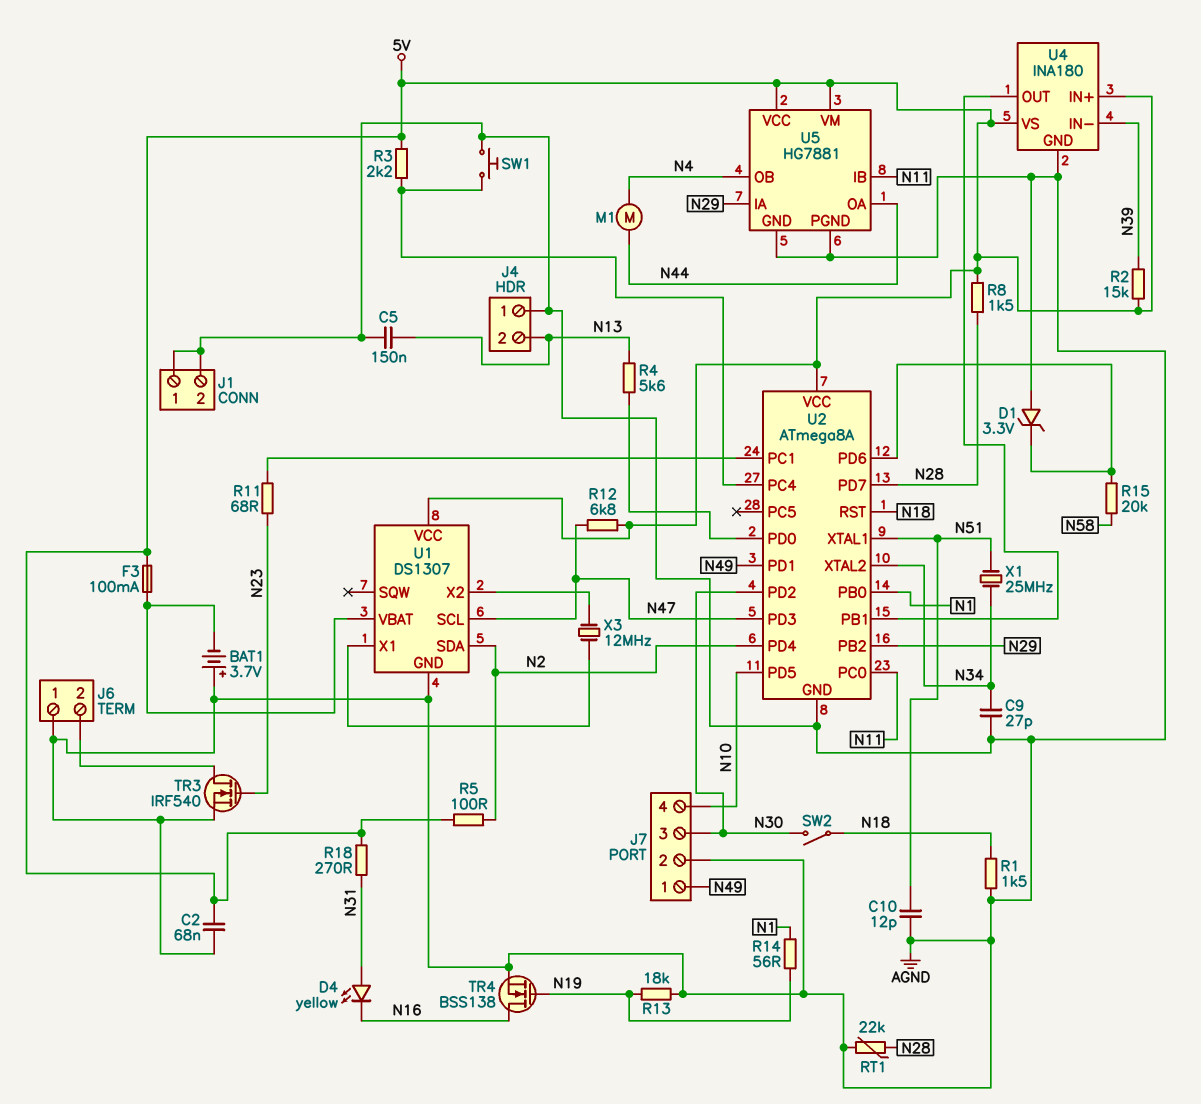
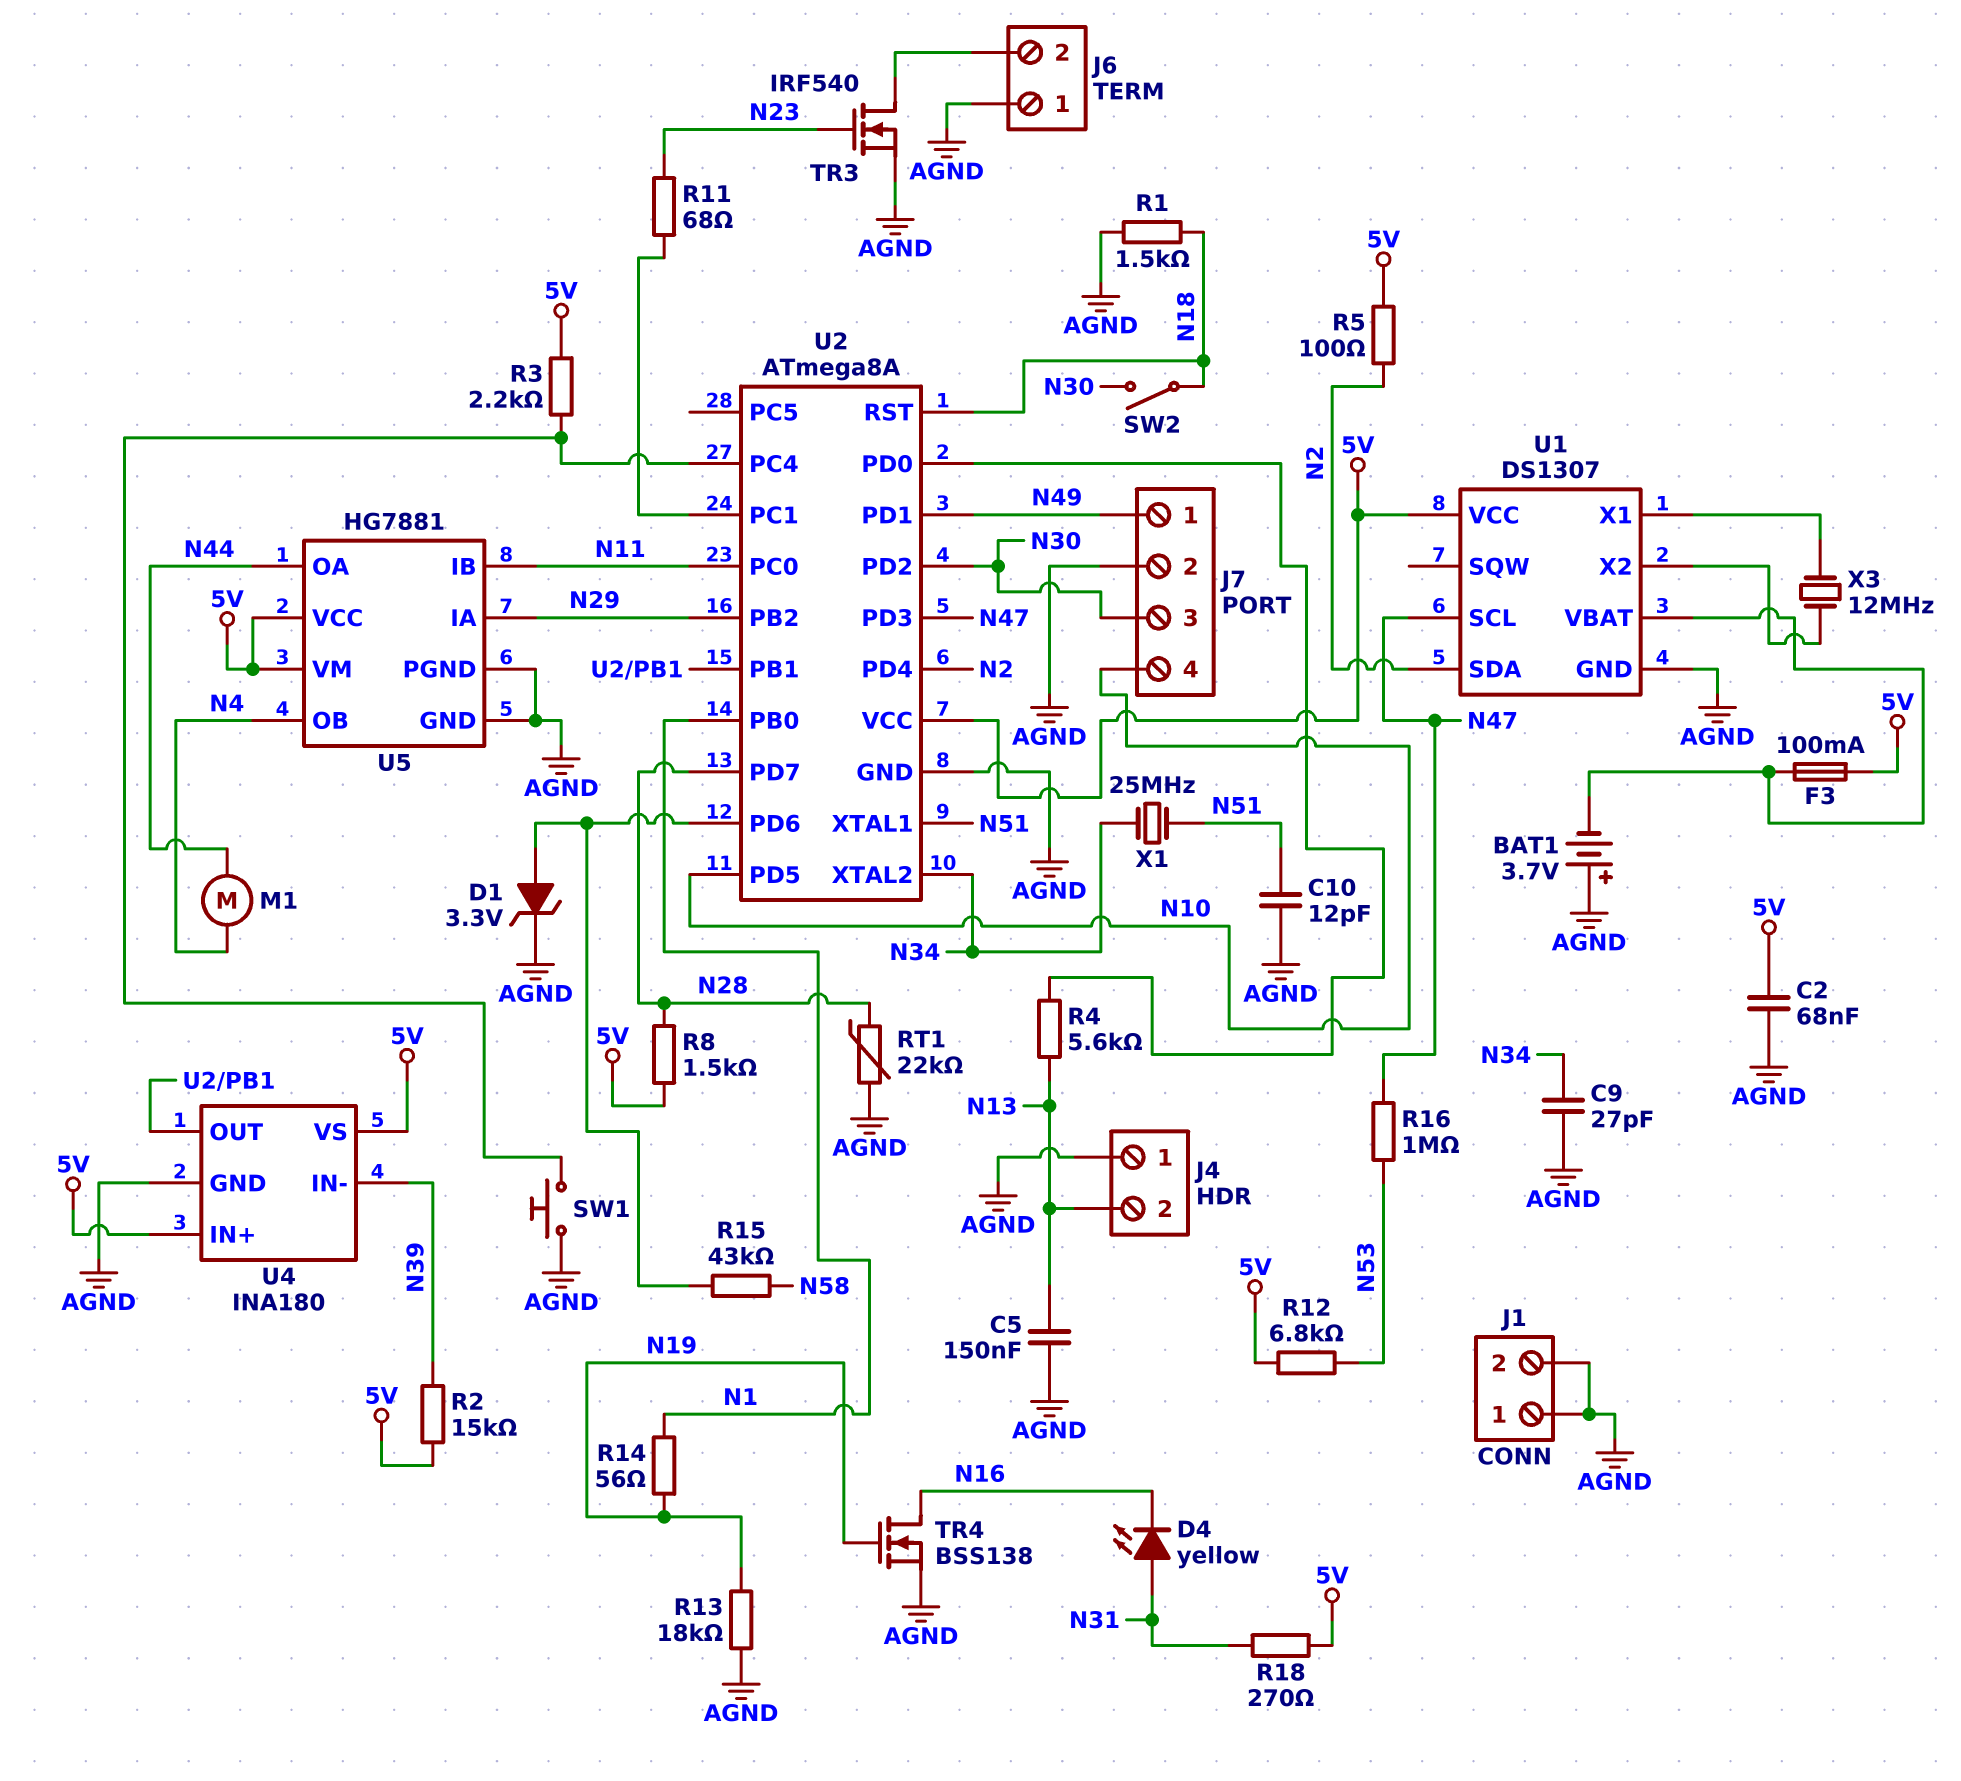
D1: zener 3.3V (A AGND, K U2/PD6) -> zener 3.3V (A U2/PD6, K AGND)
R12: 6.8k (5V, N47) -> 6.8k (5V, N53)
R15: 20k (N58, U2/PD6) -> 43k (N58, U2/PD6)
R16: none -> 1M (N47, N53)

